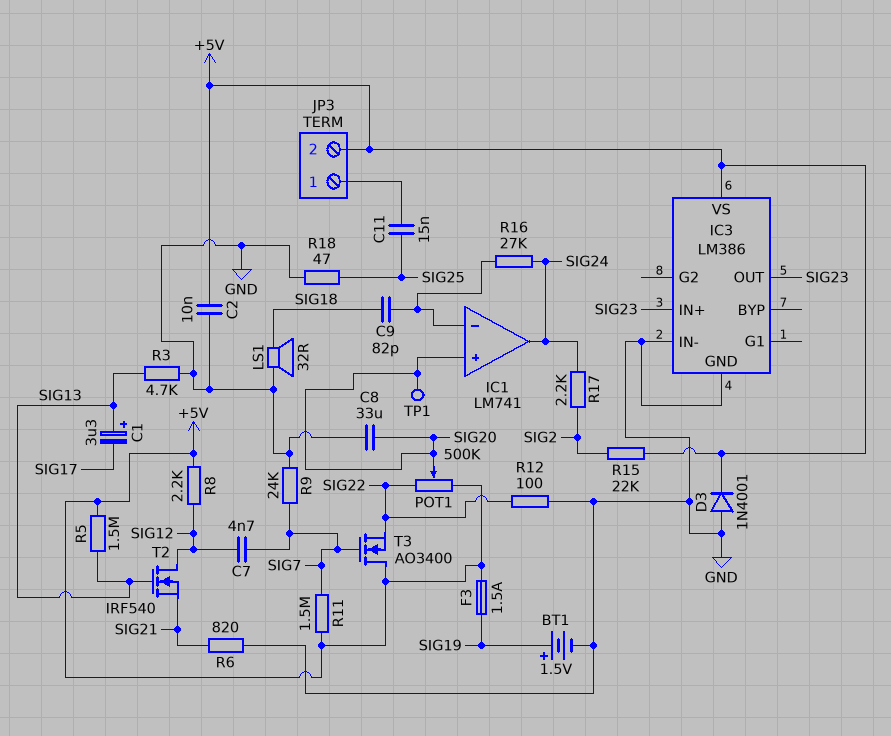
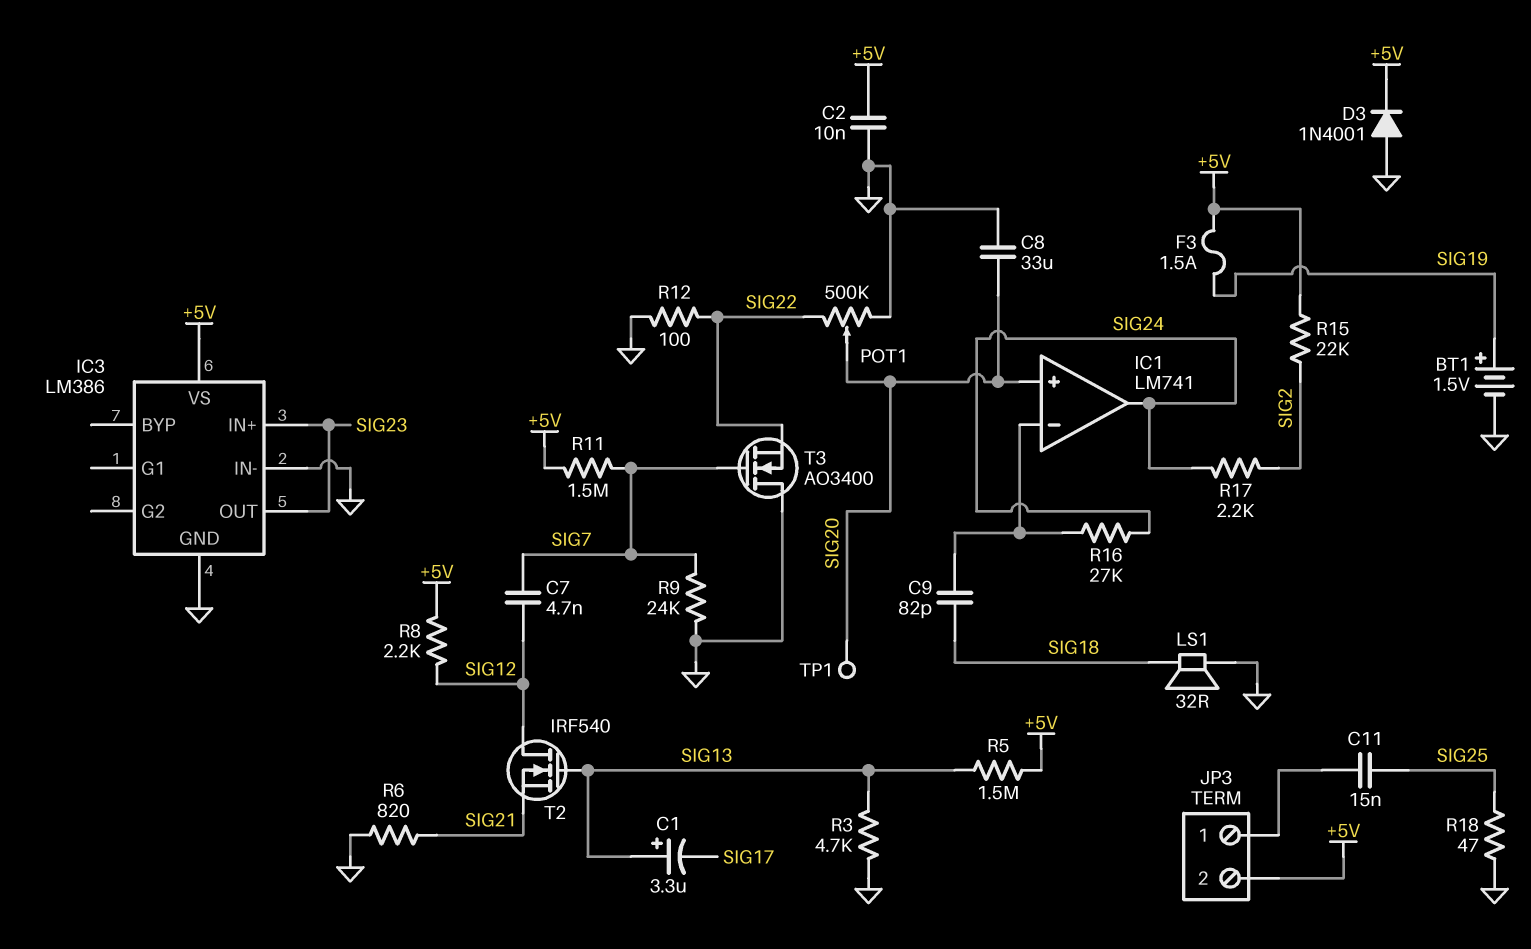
POT1: 500k (+5V, SIG22, wiper SIG20) -> 500k (GND, SIG22, wiper SIG20)
T3: NMOS AO3400 (G SIG7, D +5V, S SIG22) -> NMOS AO3400 (G SIG7, D GND, S SIG22)

